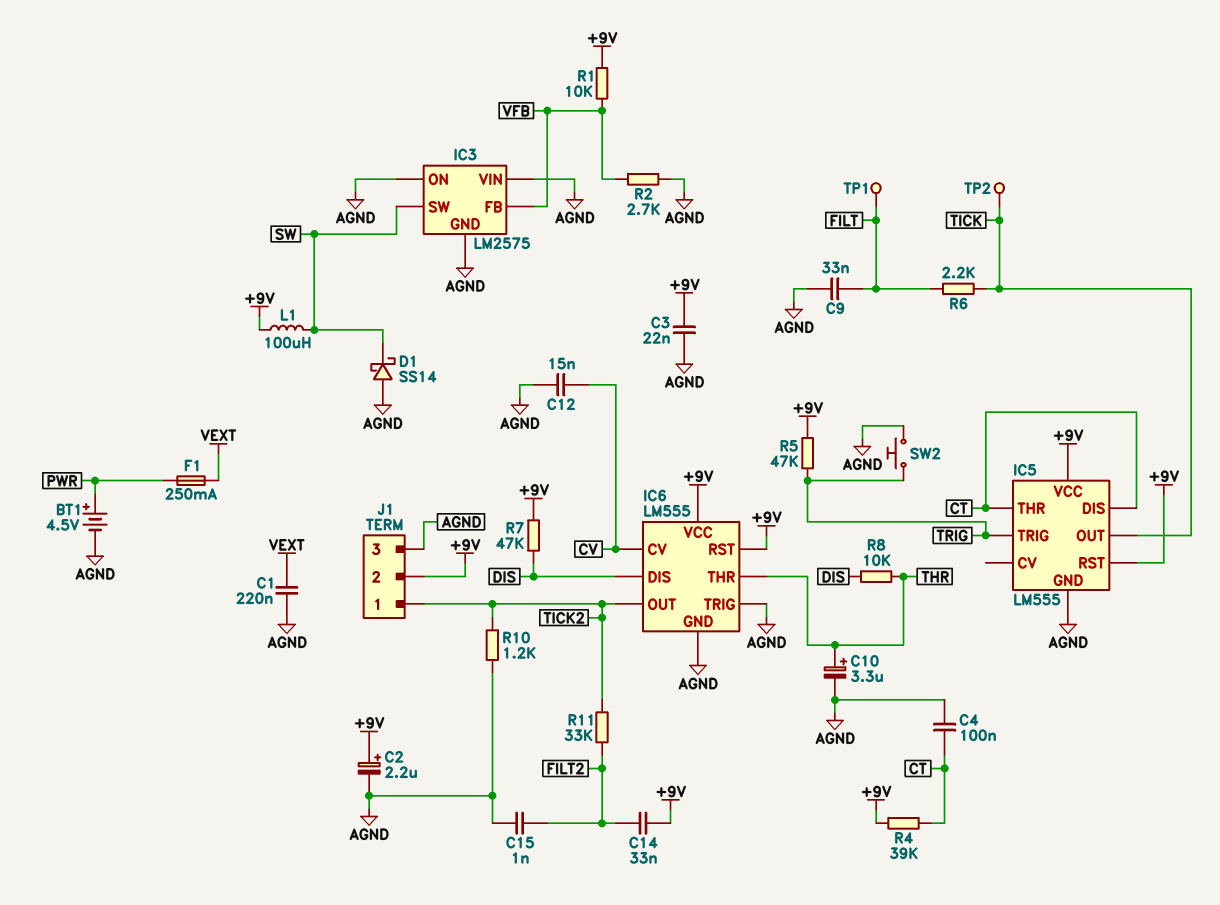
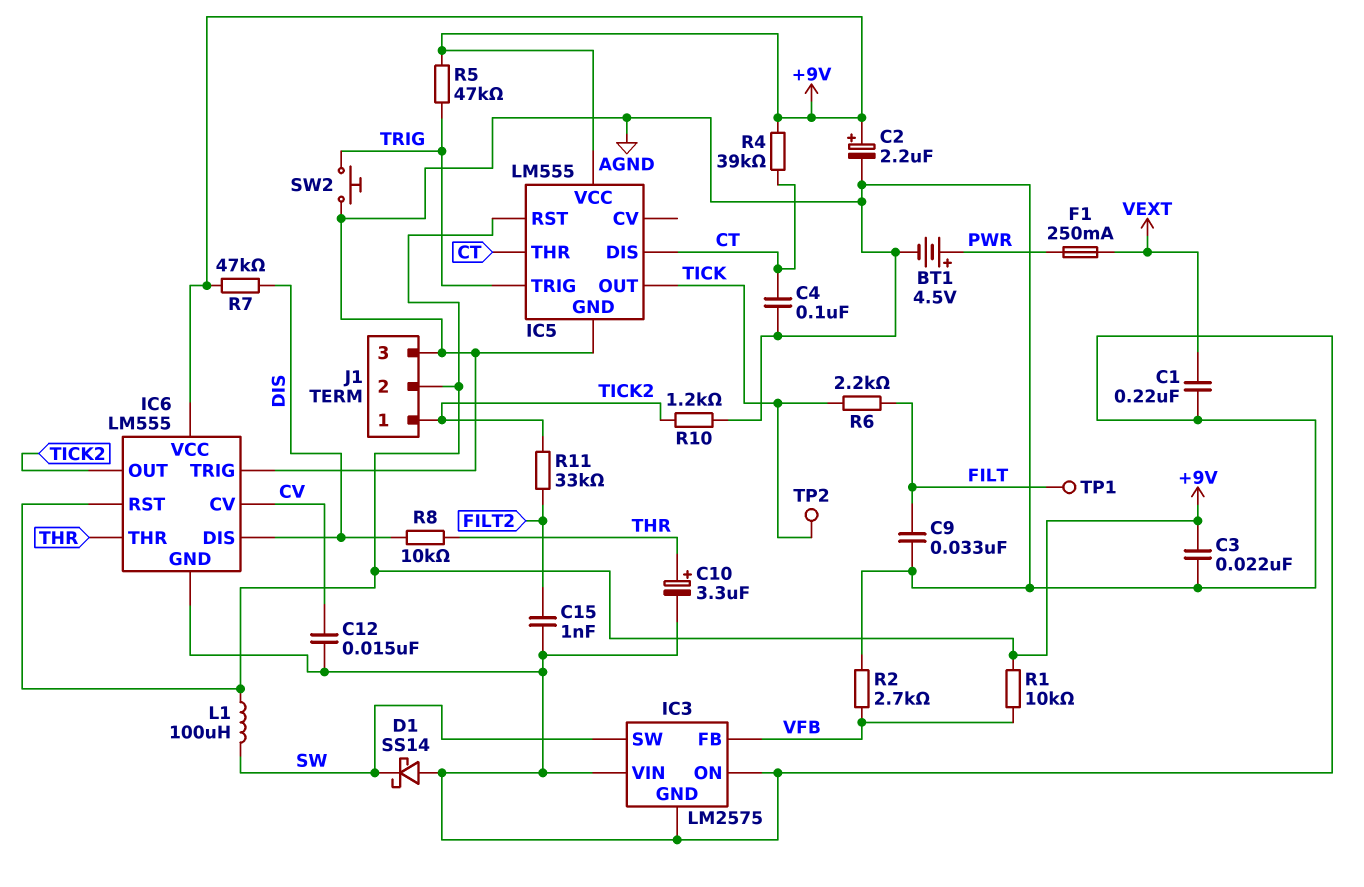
C14: 33nF (+9V, FILT2) -> none

